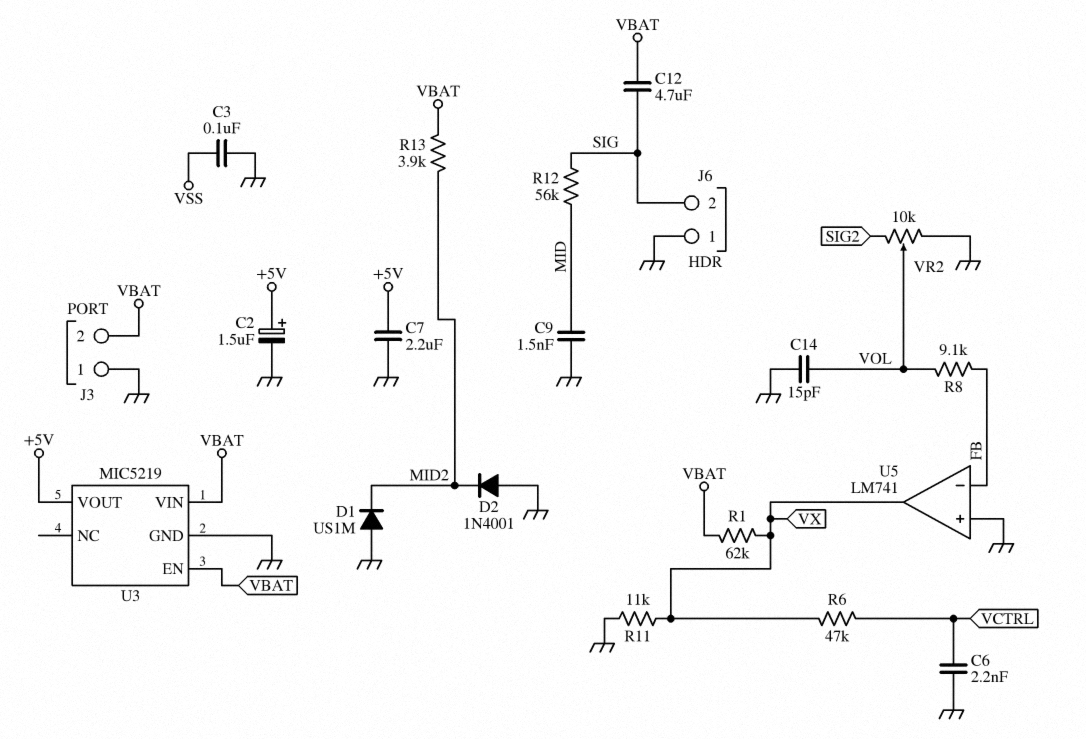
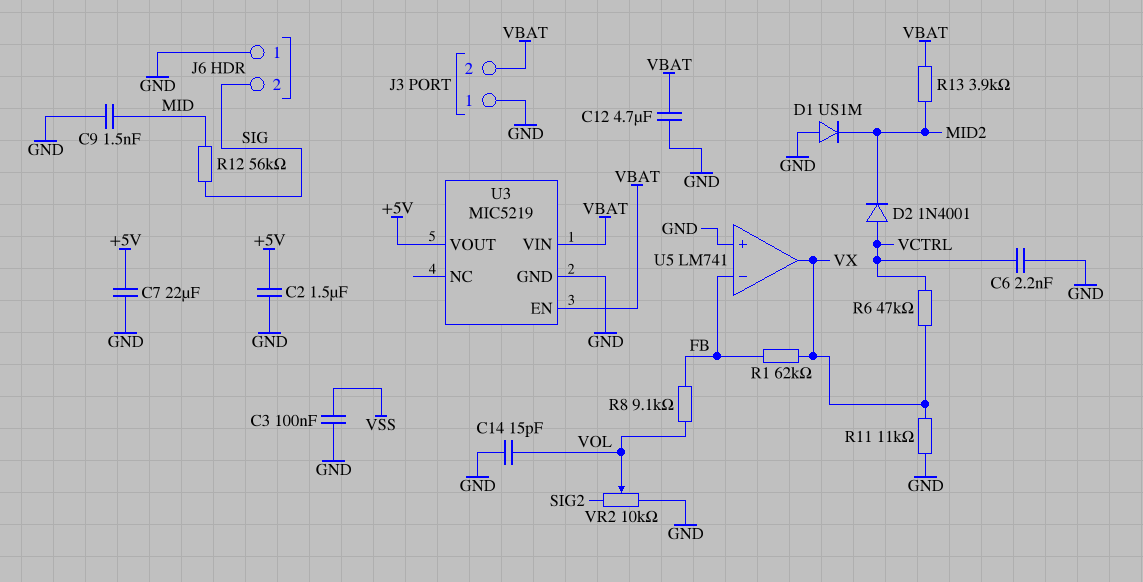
C2: 1.5uF (plus +5V, minus GND) -> 1.5uF (+5V, GND)
C7: 2.2uF (+5V, GND) -> 22uF (+5V, GND)
C12: 4.7uF (SIG, VBAT) -> 4.7uF (GND, VBAT)
D2: diode 1N4001 (A GND, K MID2) -> diode 1N4001 (A VCTRL, K MID2)
R1: 62k (VBAT, VX) -> 62k (FB, VX)

